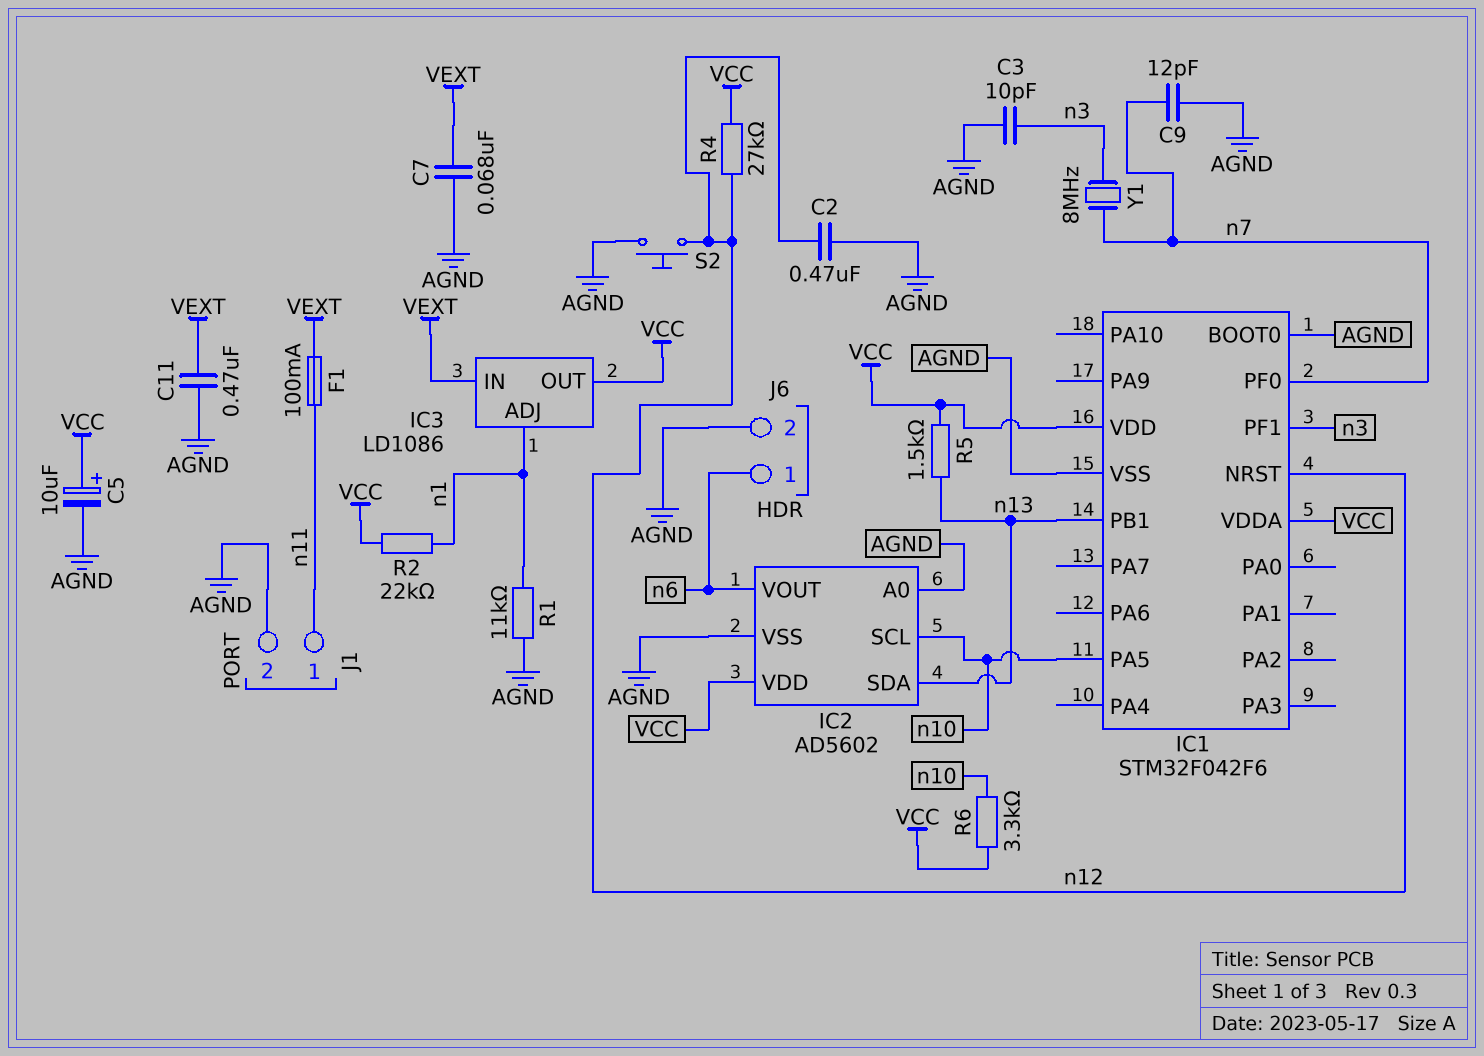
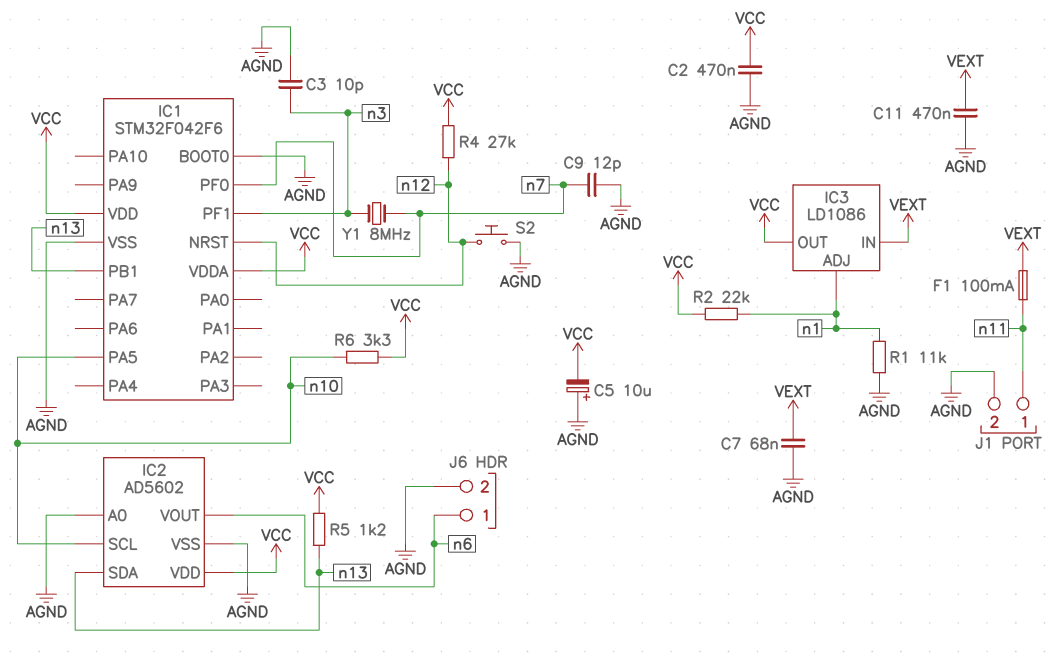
C2: 470nF (AGND, n12) -> 470nF (AGND, VCC)
C5: 10uF (plus VCC, minus AGND) -> 10uF (plus AGND, minus VCC)
R5: 1.5k (VCC, n13) -> 1.2k (VCC, n13)

